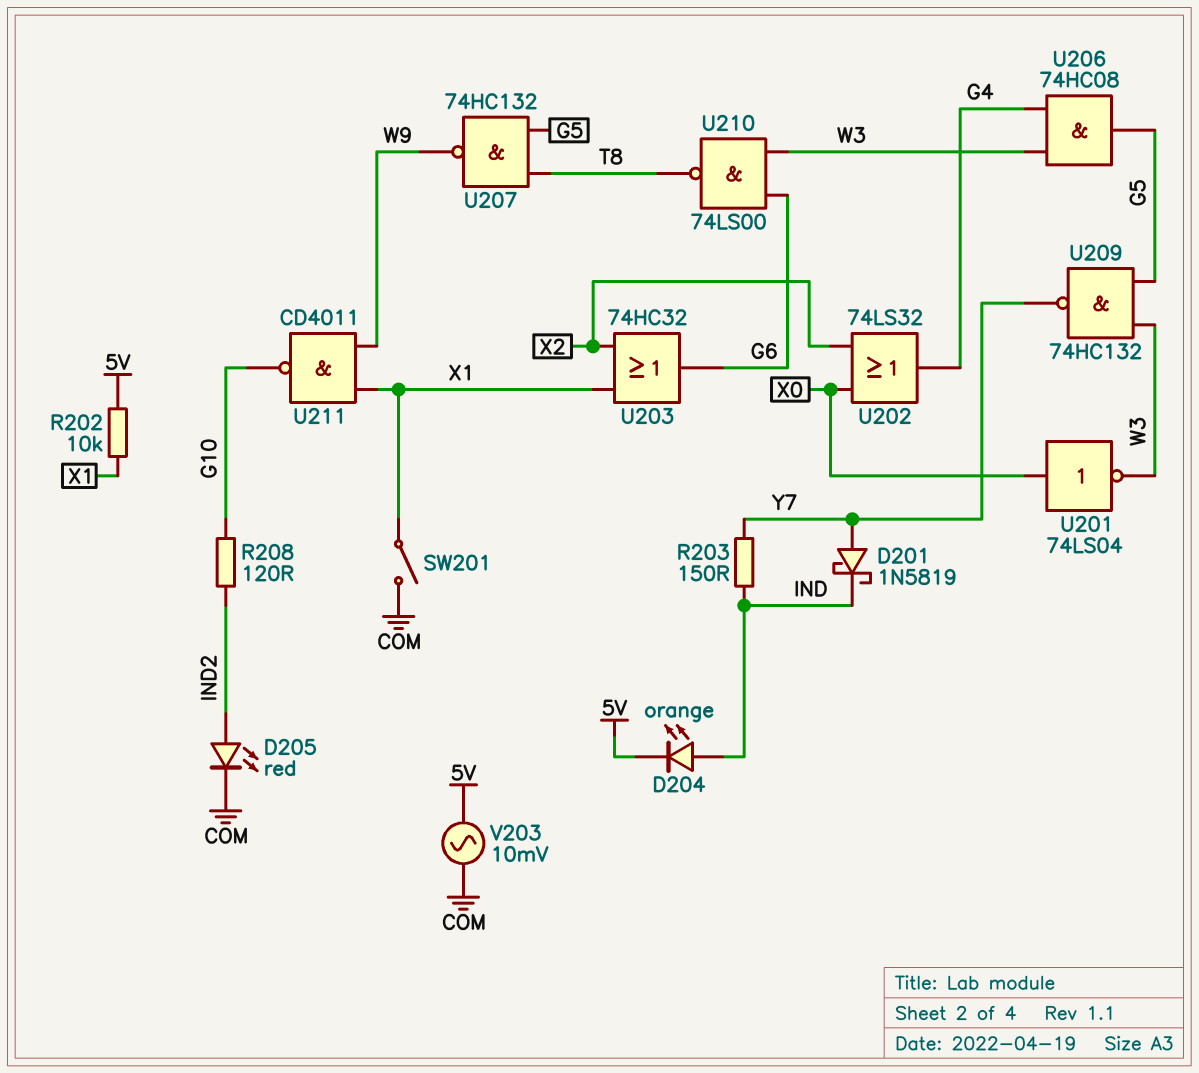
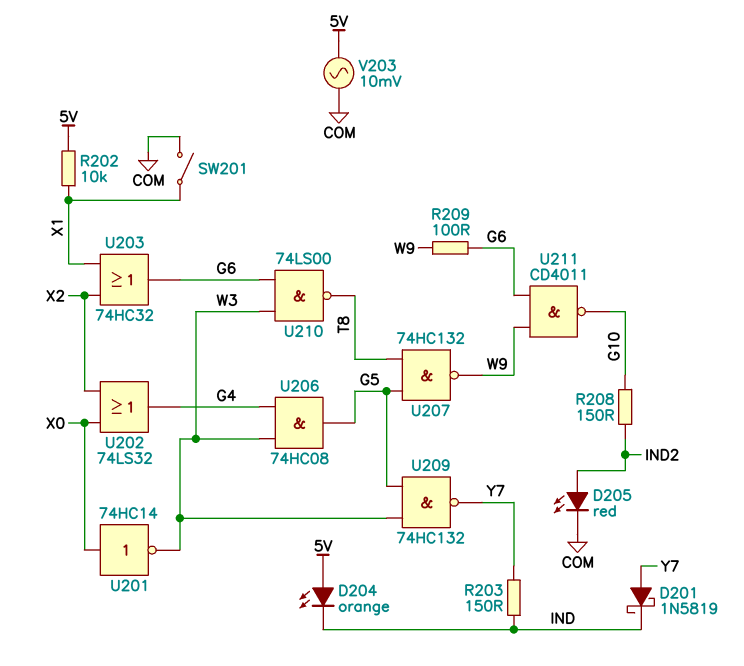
D204: LED orange (A IND, K 5V) -> LED orange (A 5V, K IND)
R208: 120 (G10, IND2) -> 150 (G10, IND2)
R209: none -> 100 (G6, W9)
U201: NOT 74LS04 (in X0, out W3) -> NOT 74HC14 (in X0, out W3)
U211: NAND CD4011 (in W9, in X1, out G10) -> NAND CD4011 (in G6, in W9, out G10)

